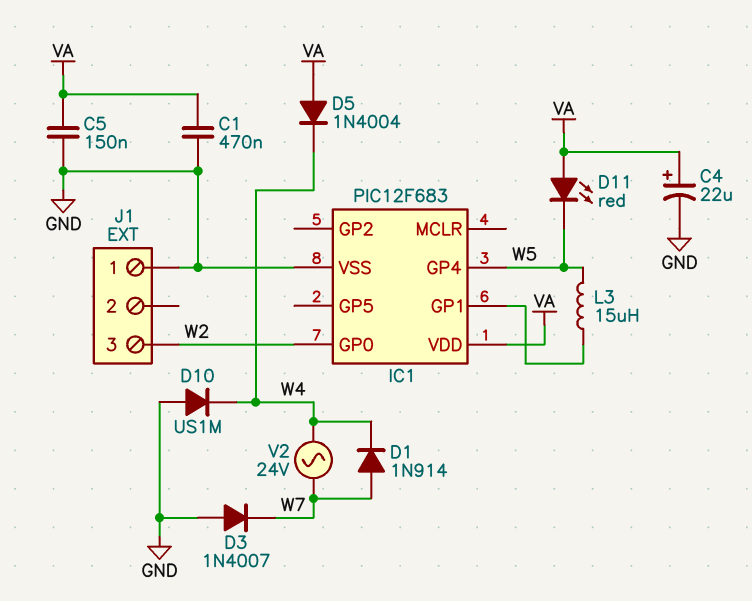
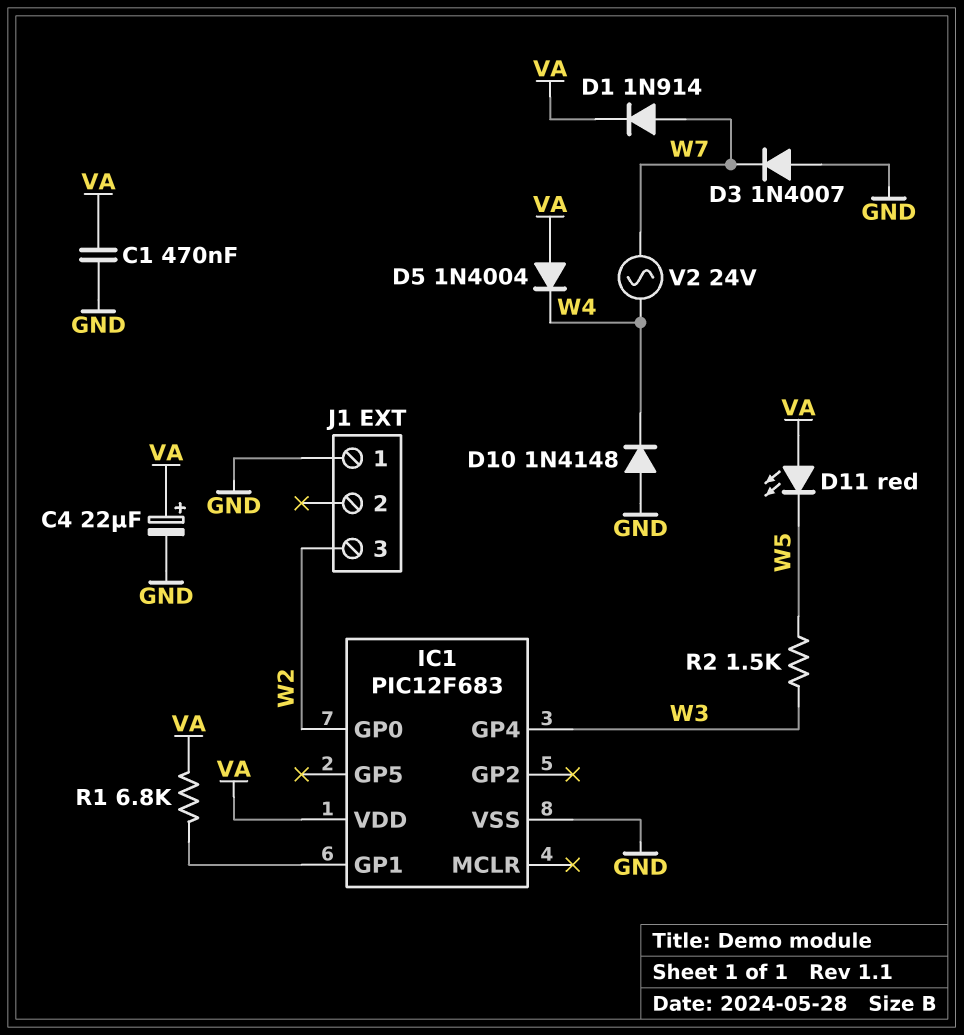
C5: 150nF (GND, VA) -> none
D1: diode 1N914 (A W7, K W4) -> diode 1N914 (A W7, K VA)
D10: diode US1M (A GND, K W4) -> diode 1N4148 (A GND, K W4)
IC1 pin GP4: W5 -> W3
L3: 15uH (IC1/GP1, W5) -> none
R1: none -> 6.8k (IC1/GP1, VA)
R2: none -> 1.5k (W3, W5)

